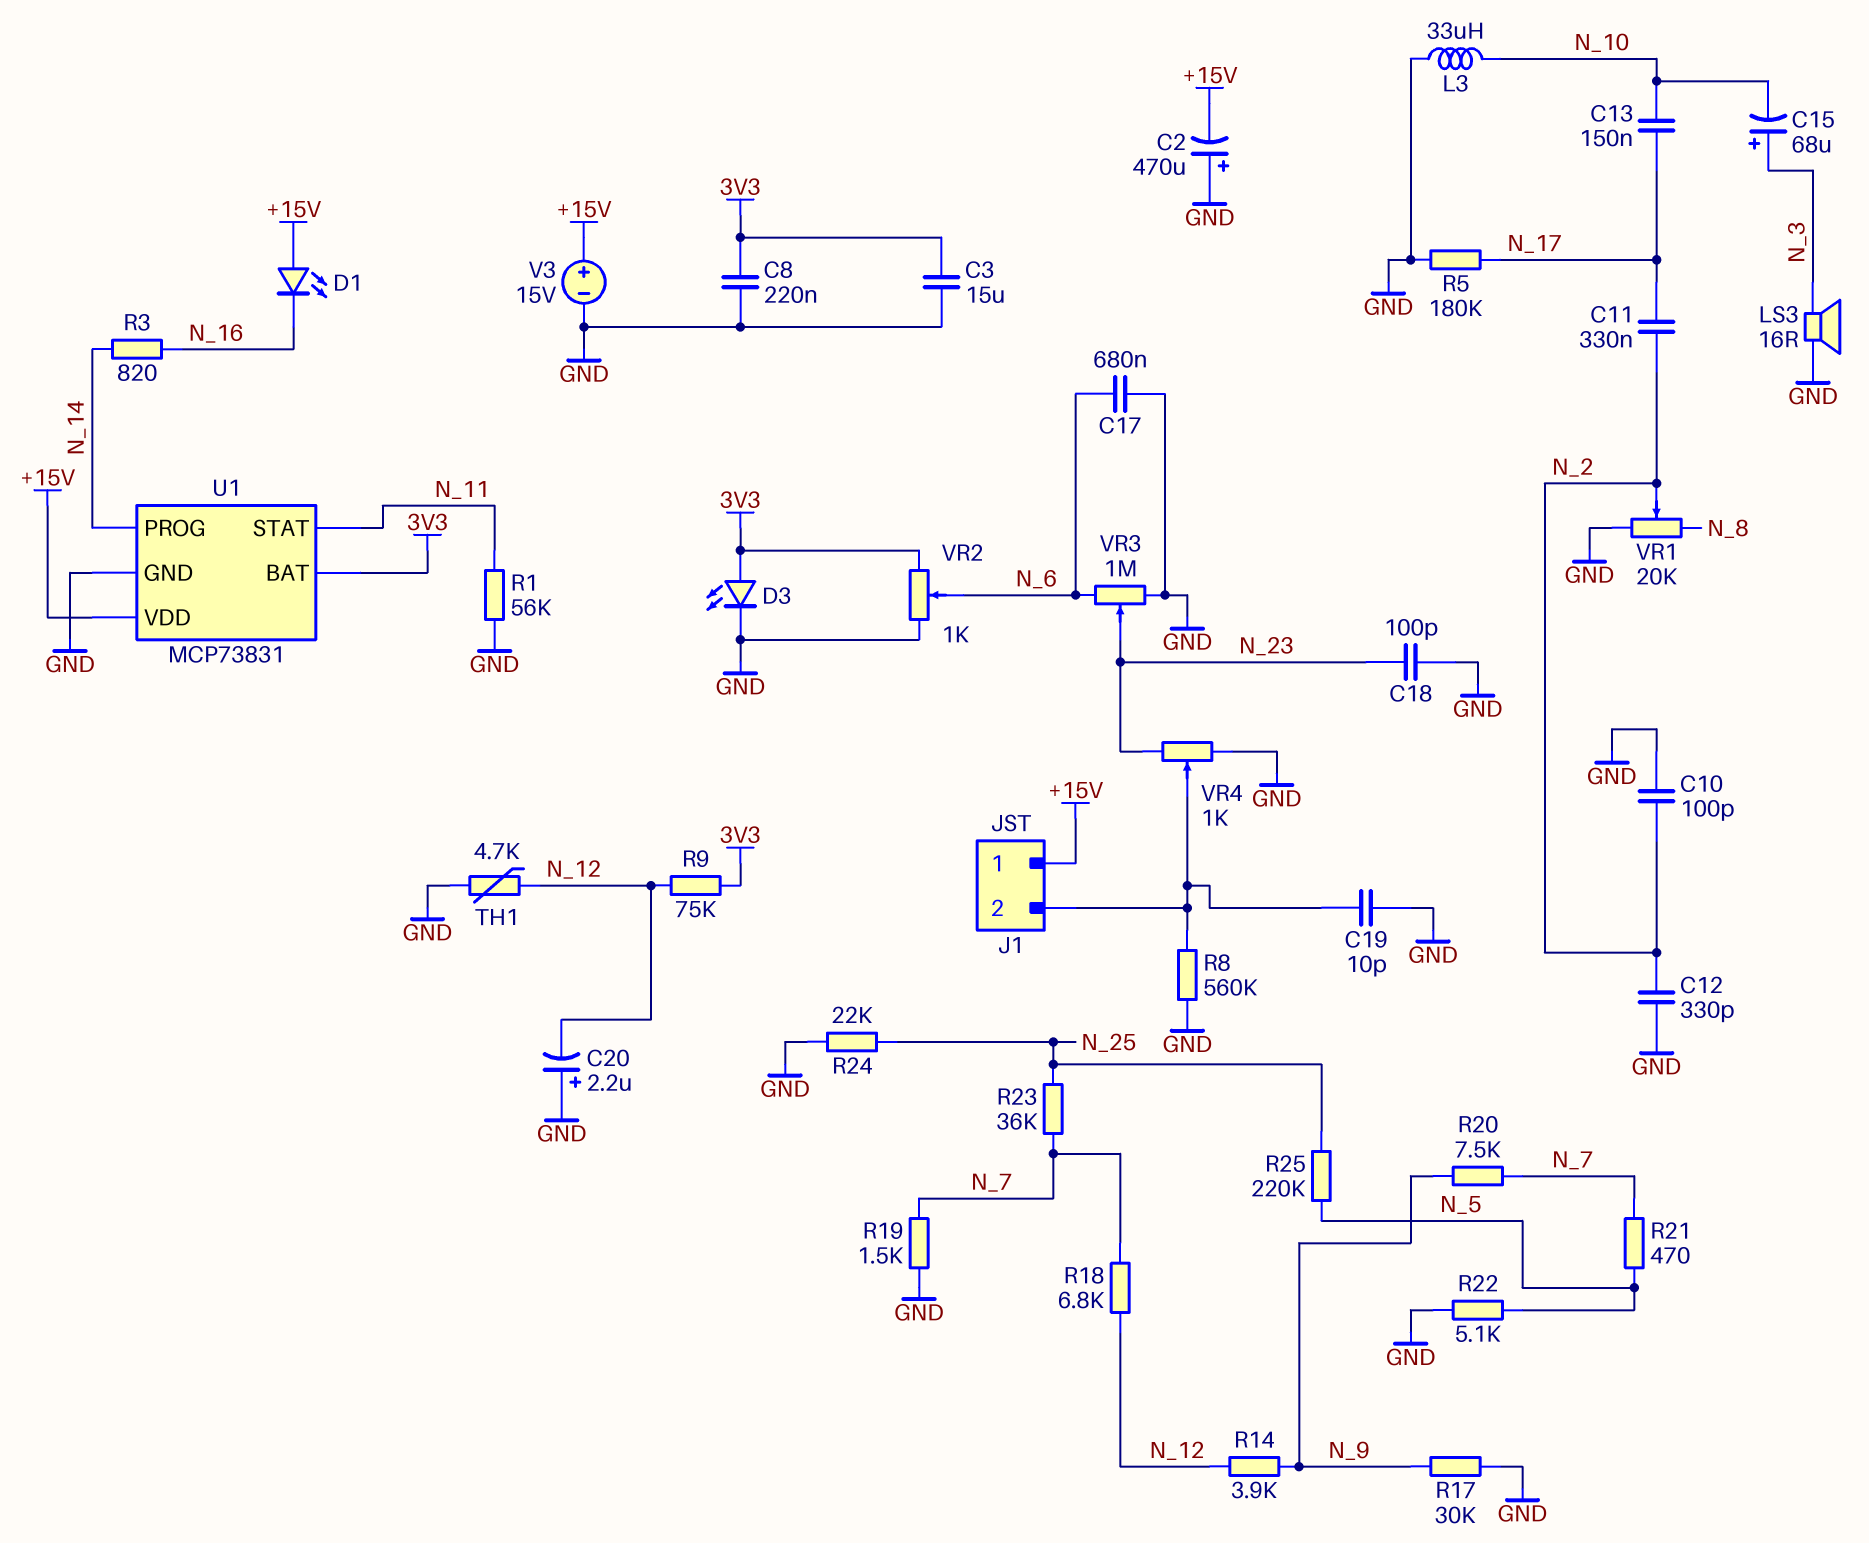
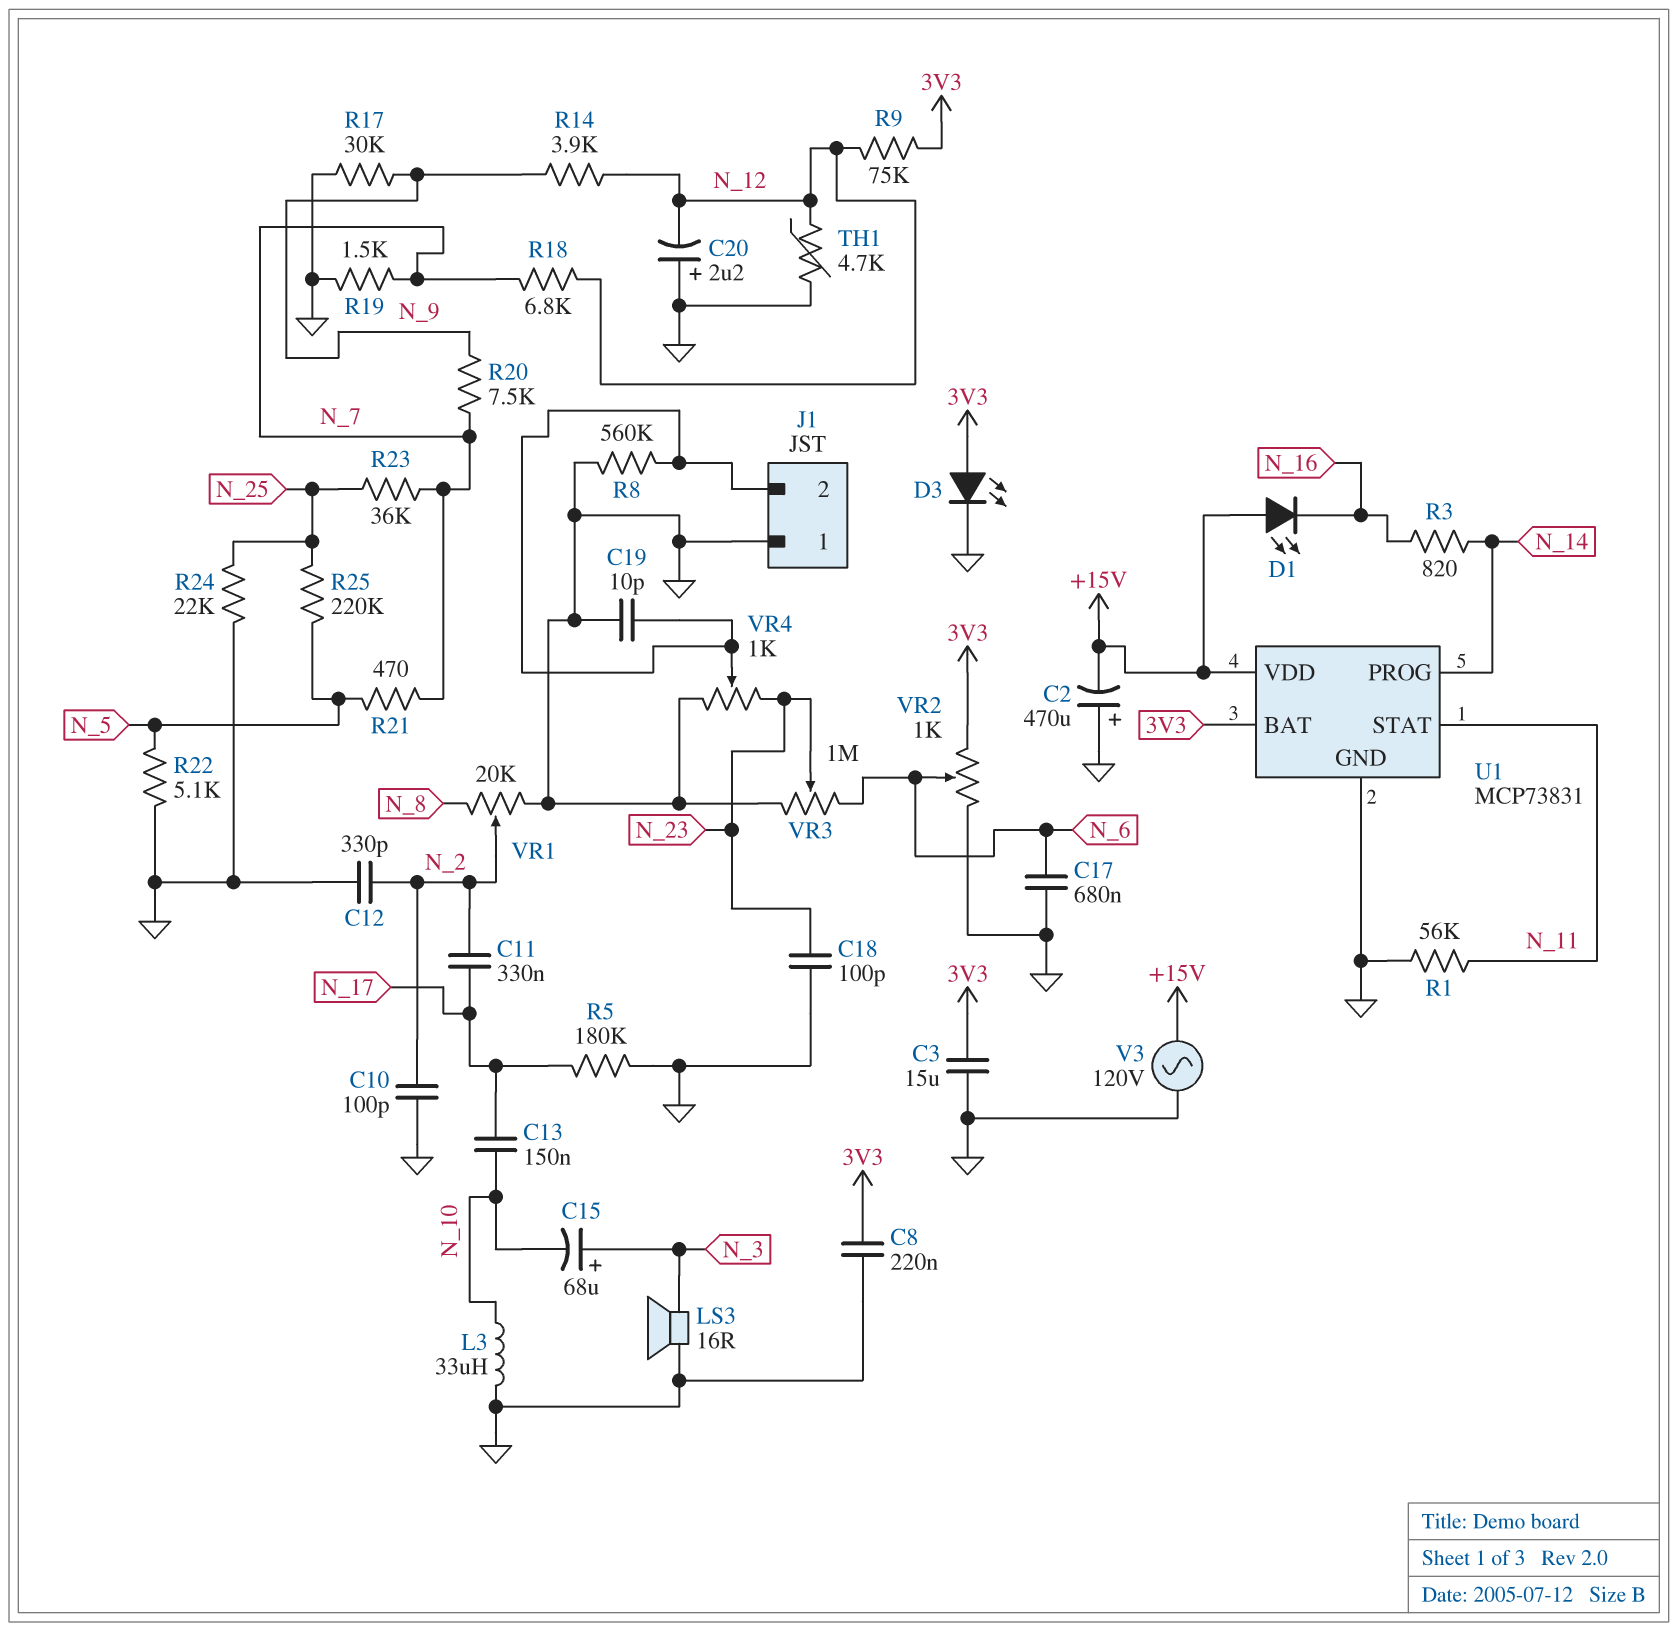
J1 pin 1: +15V -> GND
V3: 15V (plus +15V, minus GND) -> AC 120V (+15V, GND)

